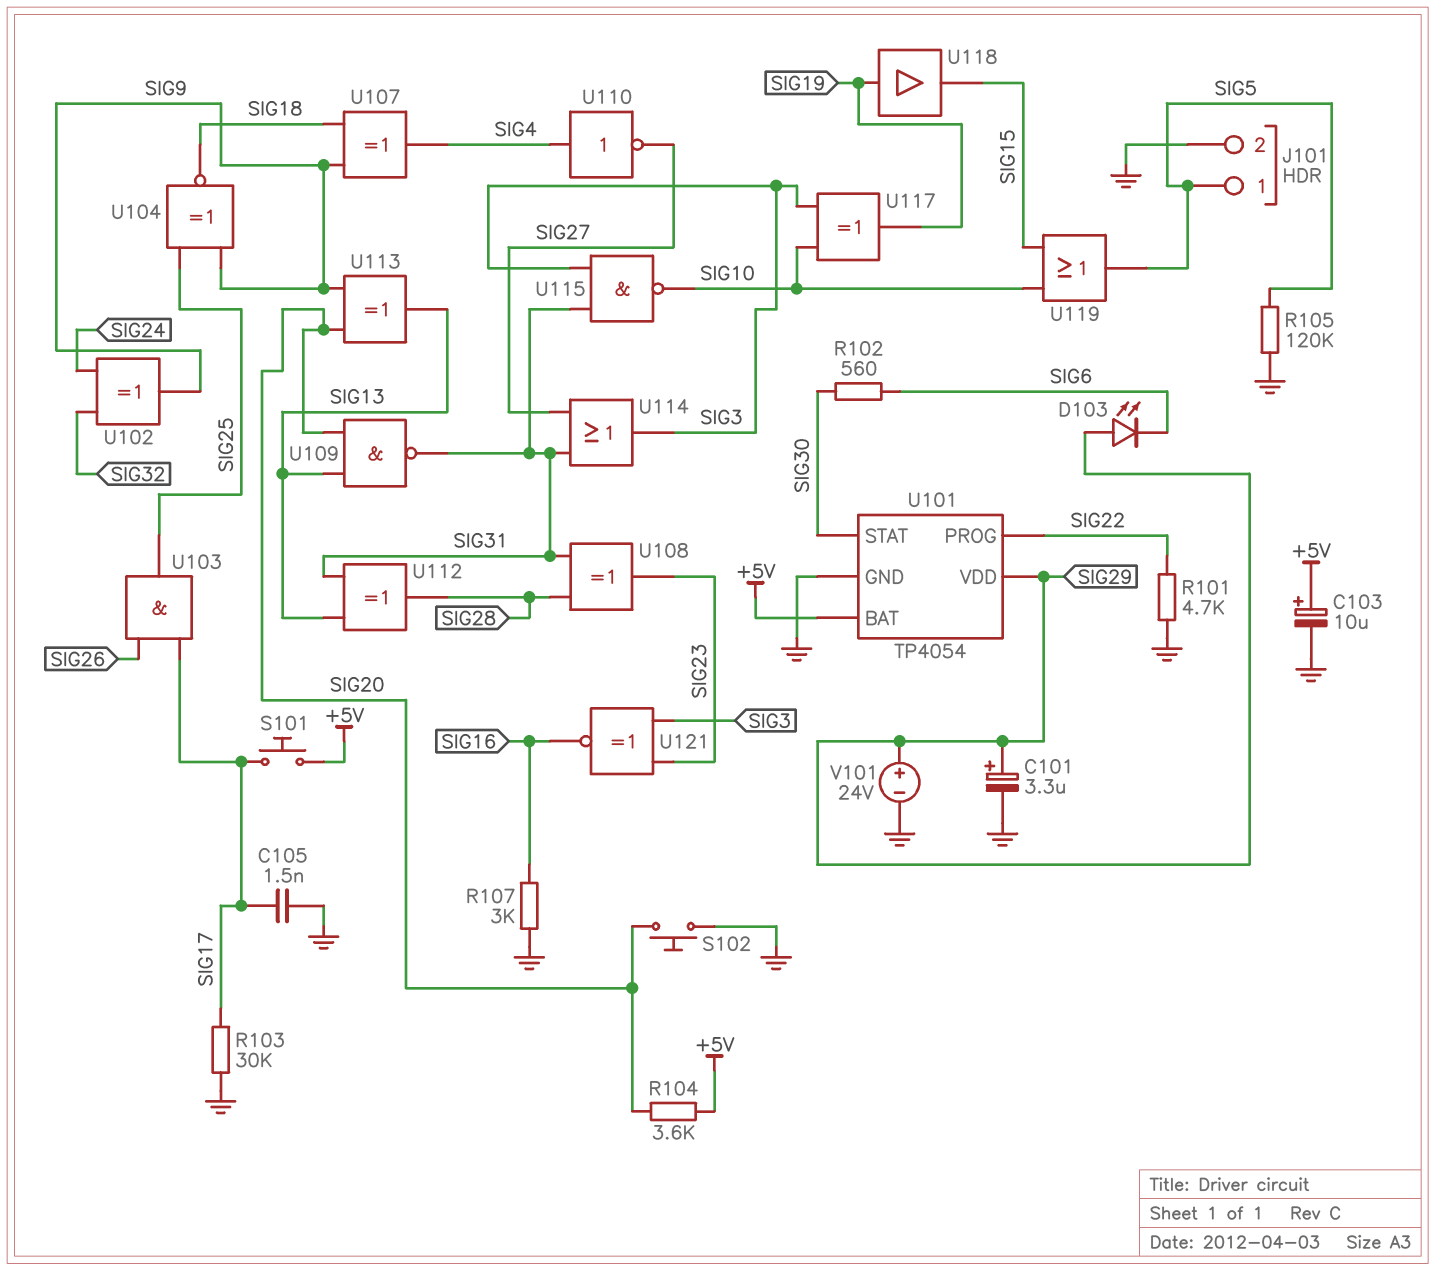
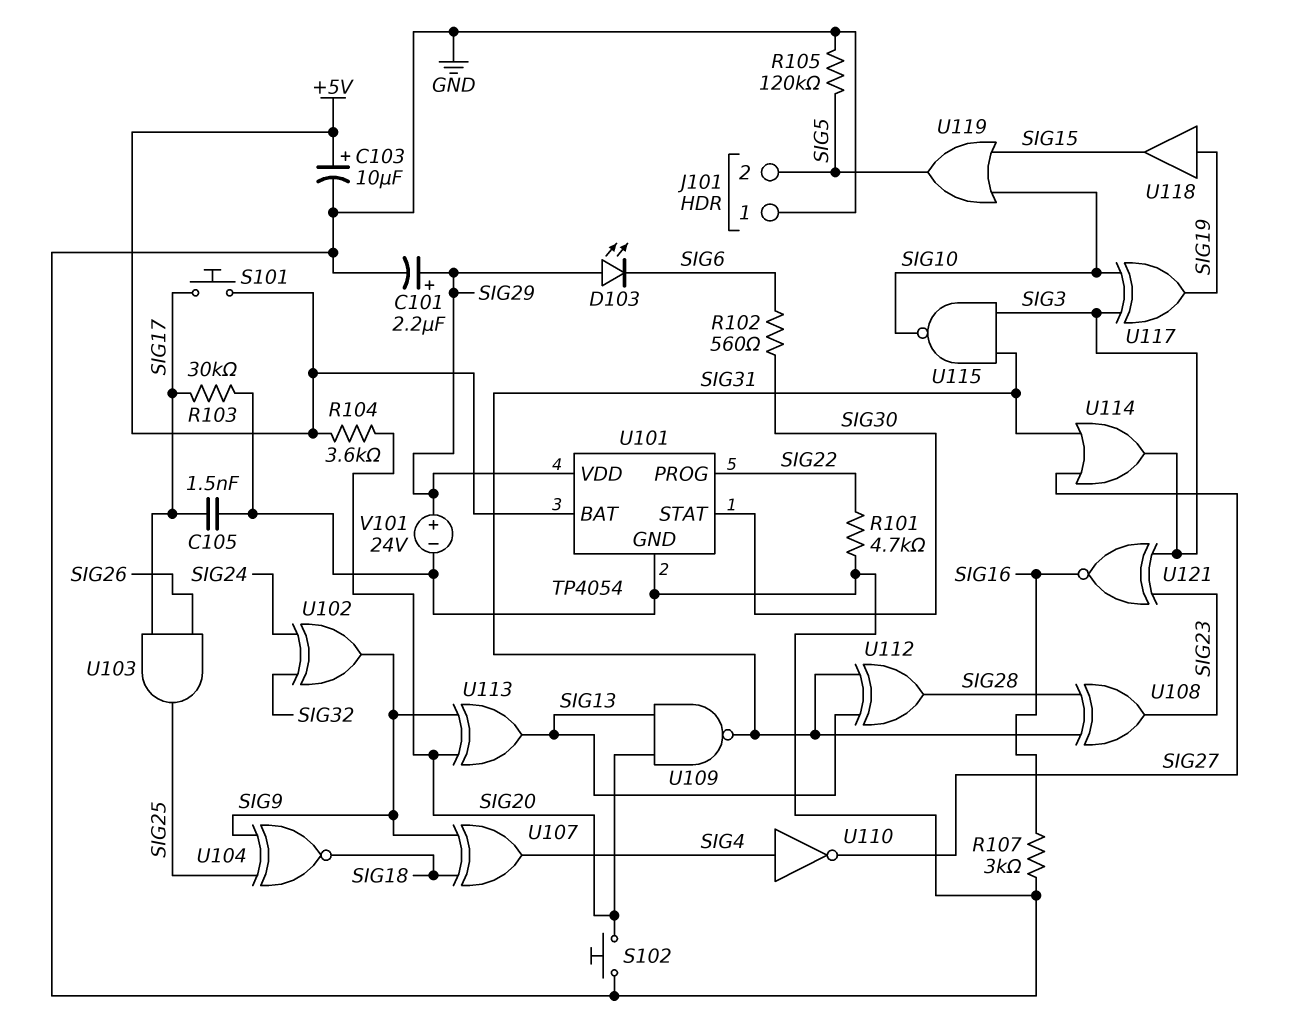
C101: 3.3uF (plus SIG29, minus GND) -> 2.2uF (plus SIG29, minus GND)
J101 pin 1: SIG5 -> GND
J101 pin 2: GND -> SIG5

